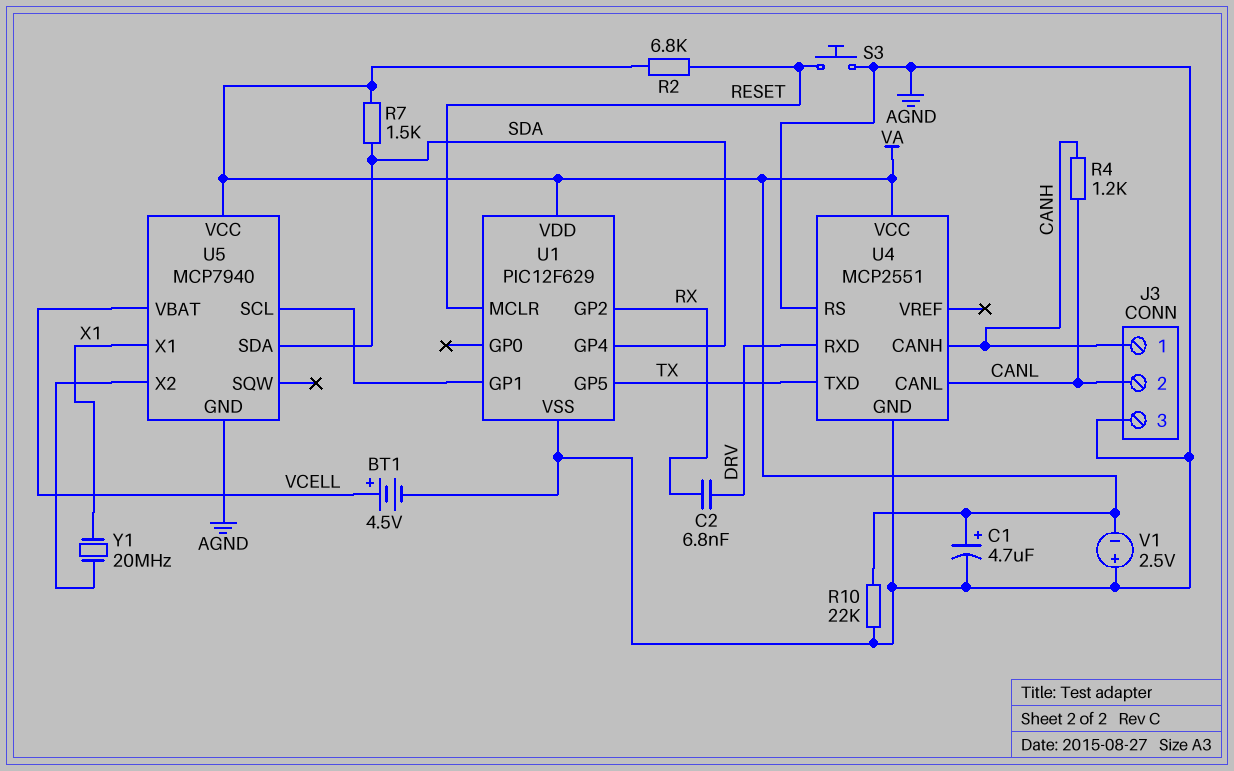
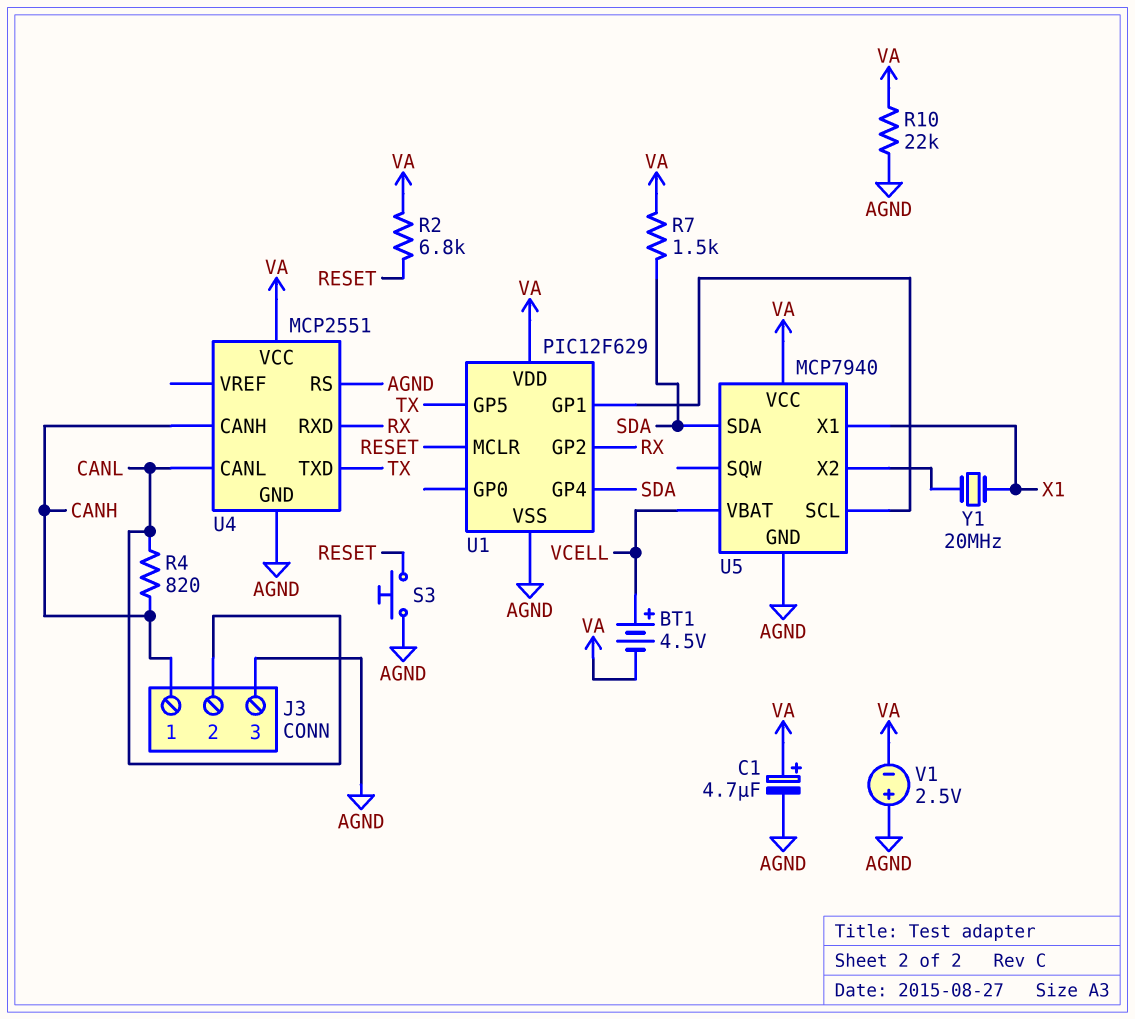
BT1: 4.5V (plus VCELL, minus AGND) -> 4.5V (plus VCELL, minus VA)
C2: 6.8nF (DRV, RX) -> none
R4: 1.2k (CANH, CANL) -> 820 (CANH, CANL)
U4 pin RXD: DRV -> RX

